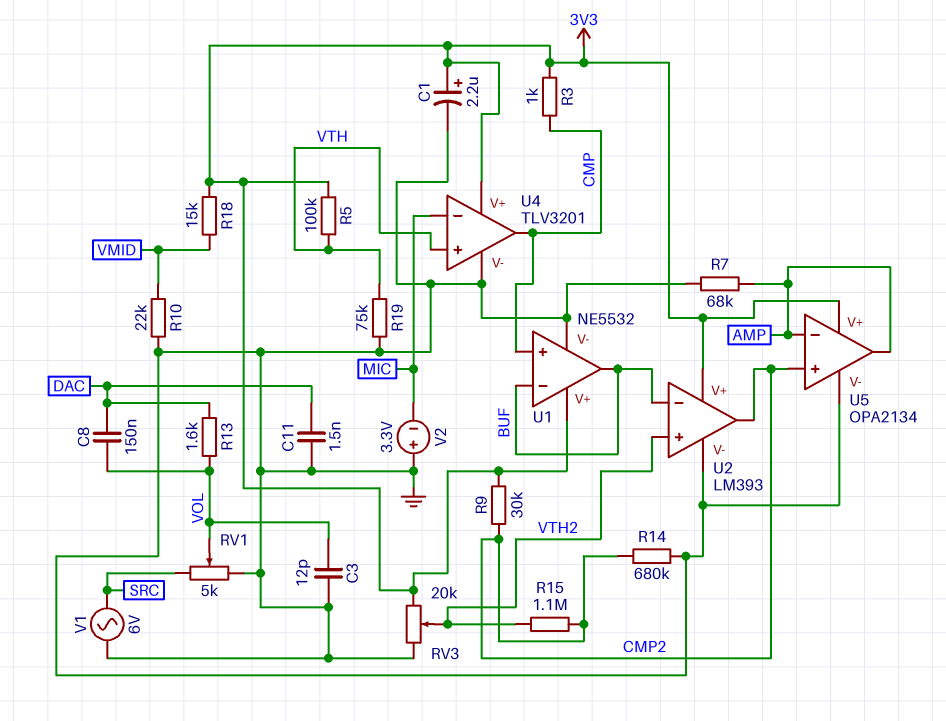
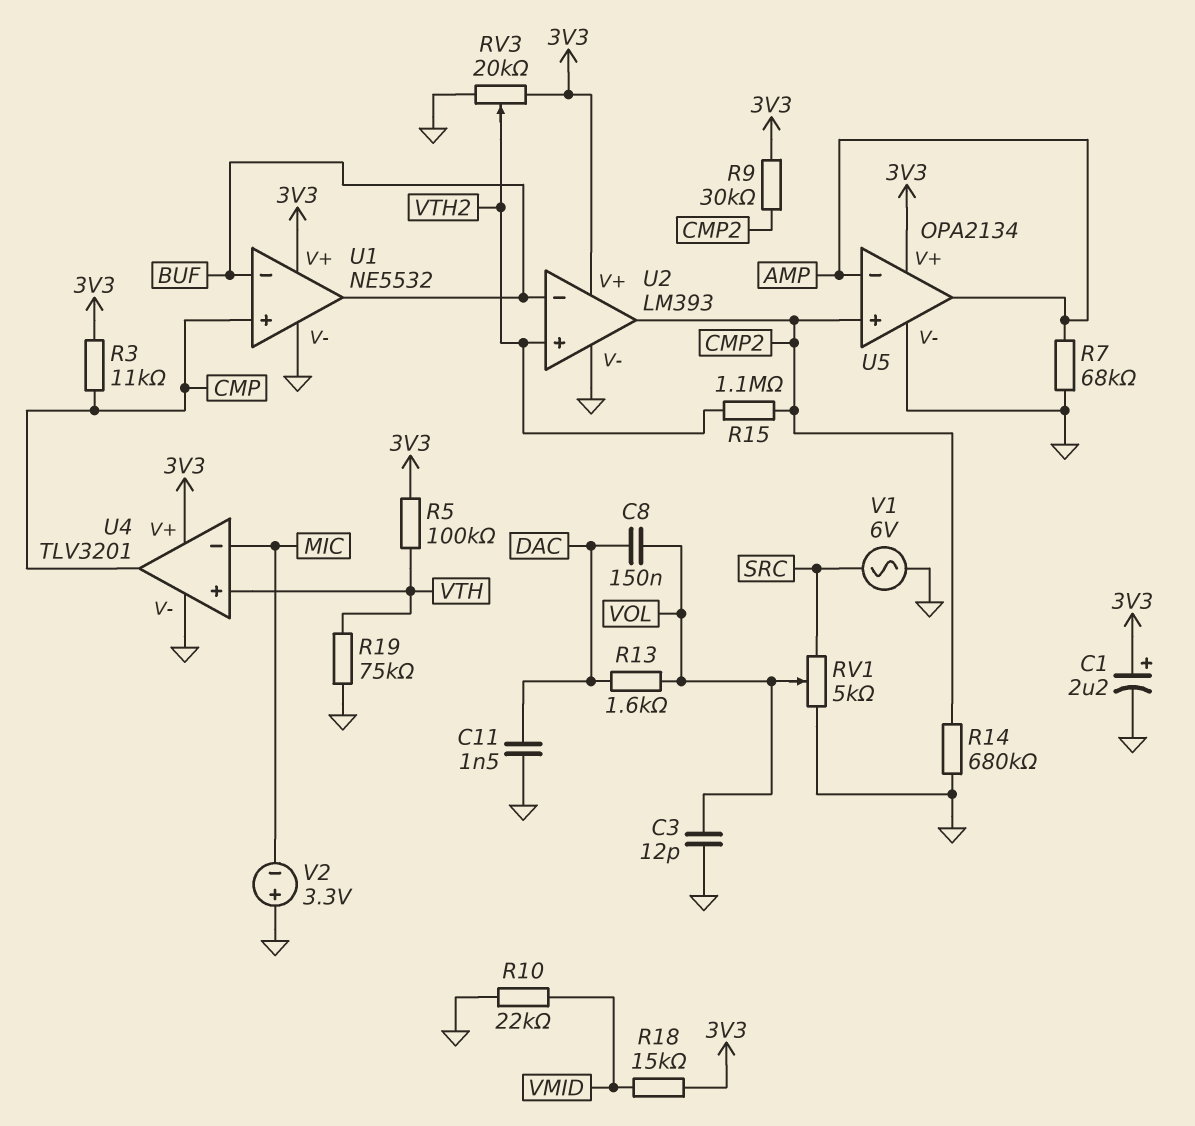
R3: 1k (3V3, CMP) -> 11k (3V3, CMP)

